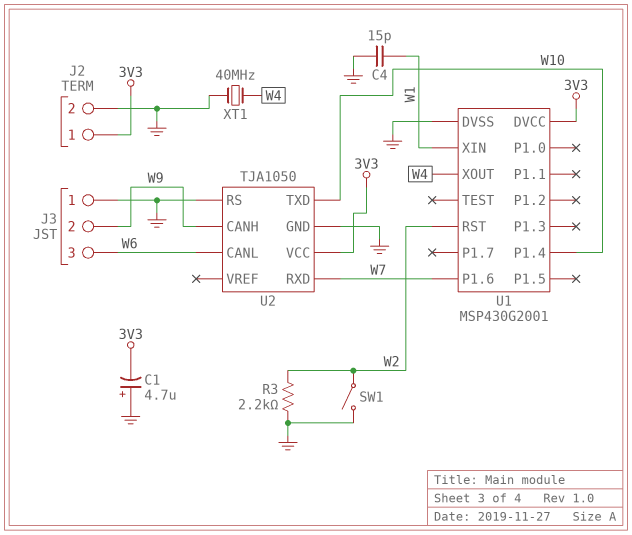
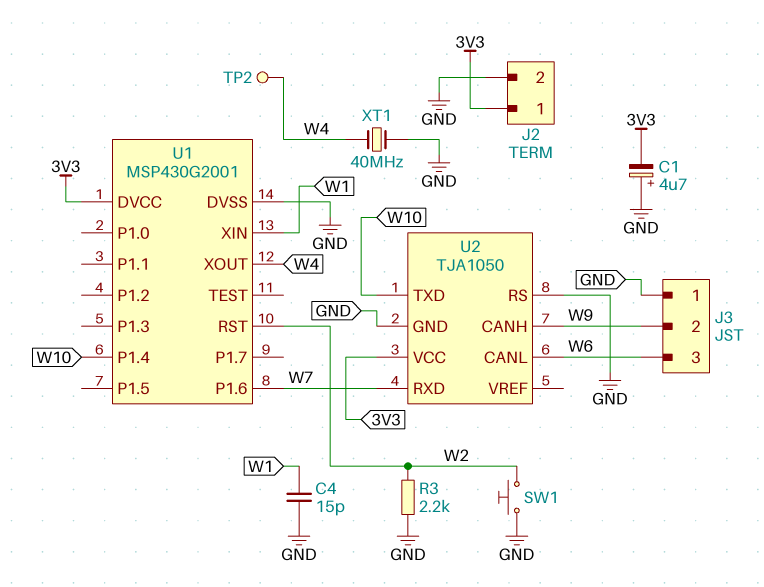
SW1: switch (GND, W2) -> button (GND, W2)
TP2: none -> test point (W4)

